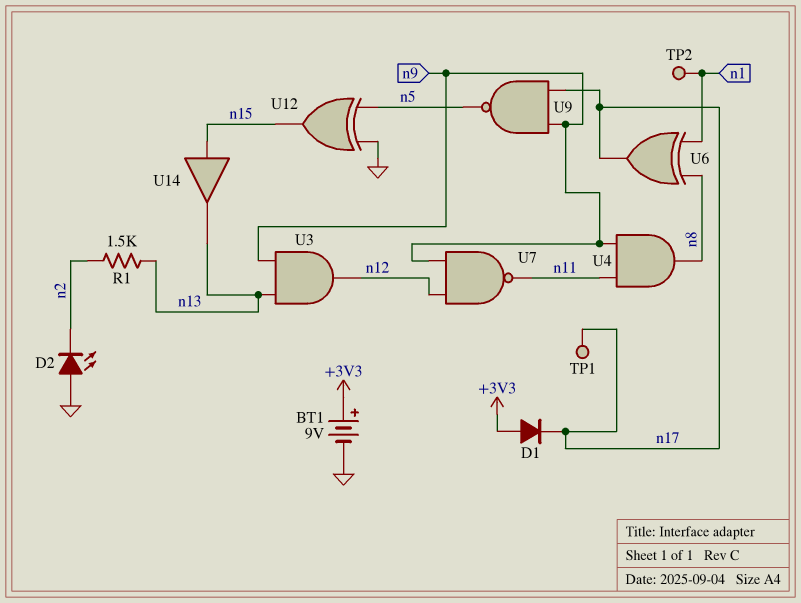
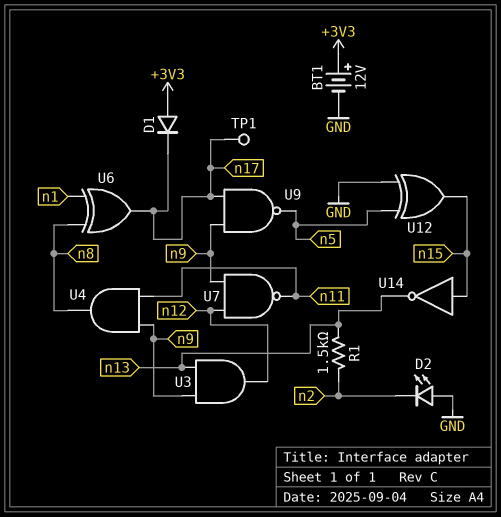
BT1: 9V (plus +3V3, minus GND) -> 12V (plus +3V3, minus GND)
TP2: test point (n1) -> none
U14: buffer (in n15, out n13) -> NOT (in n15, out n13)

